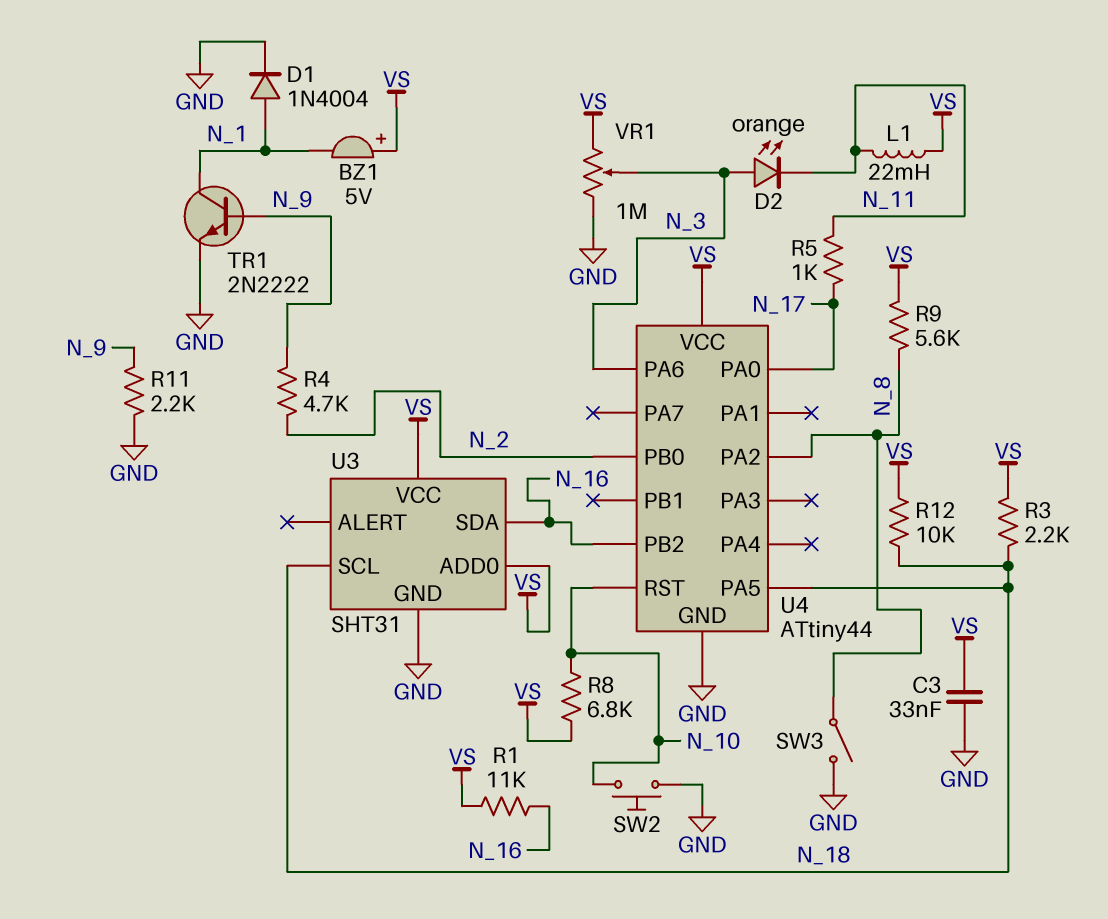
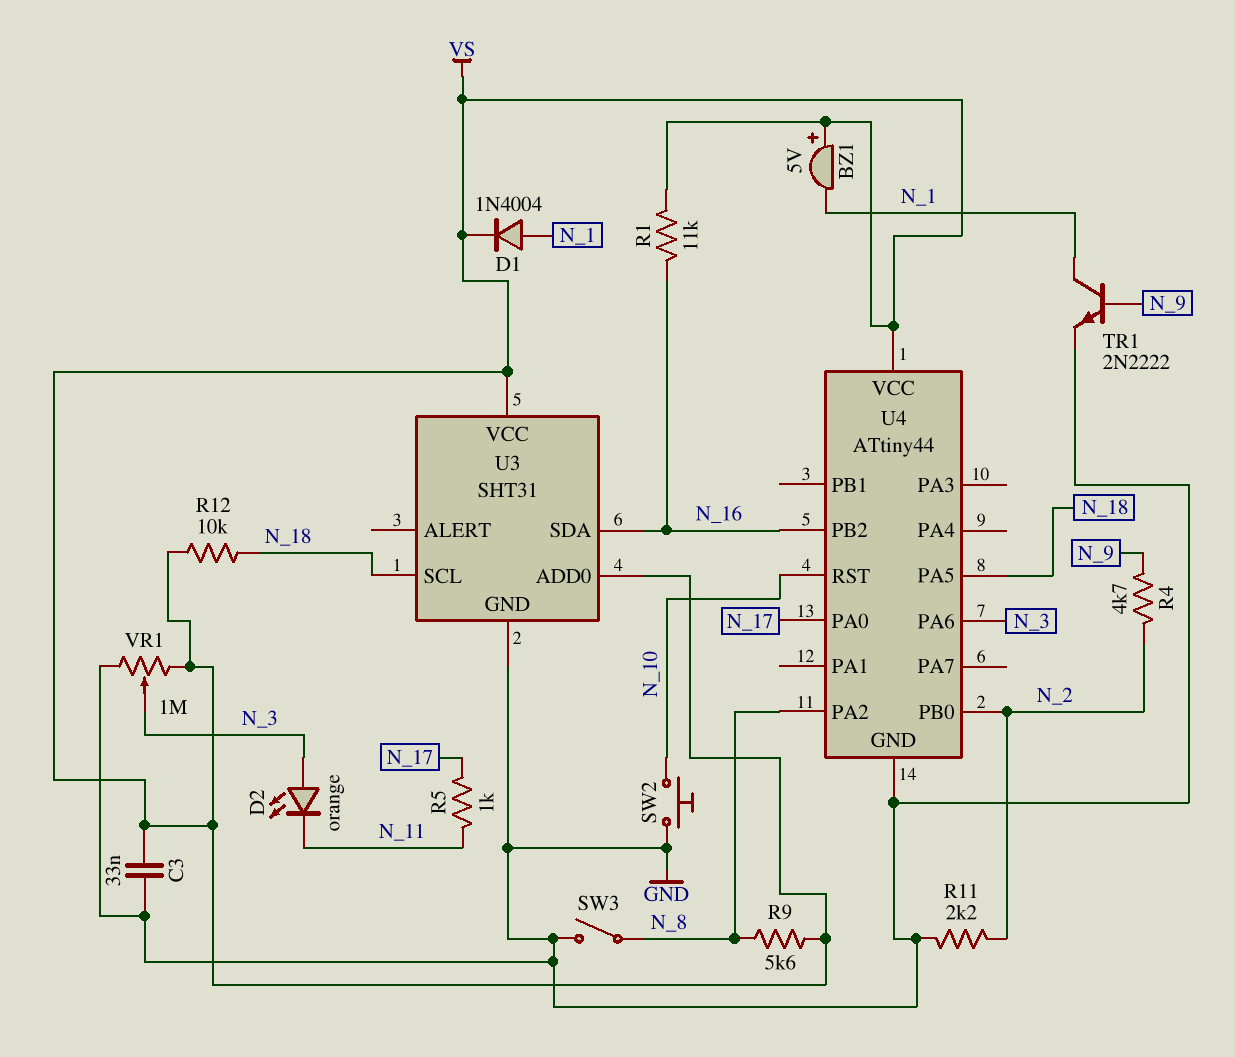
D1: diode 1N4004 (A N_1, K GND) -> diode 1N4004 (A N_1, K VS)
L1: 22mH (N_11, VS) -> none
R3: 2.2k (N_18, VS) -> none
R8: 6.8k (N_10, VS) -> none
R11: 2.2k (GND, N_9) -> 2.2k (GND, N_2)

